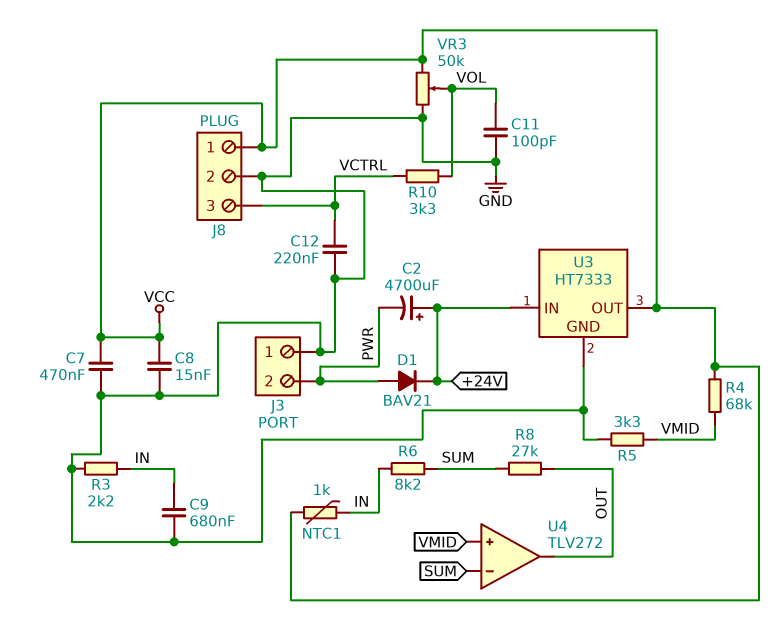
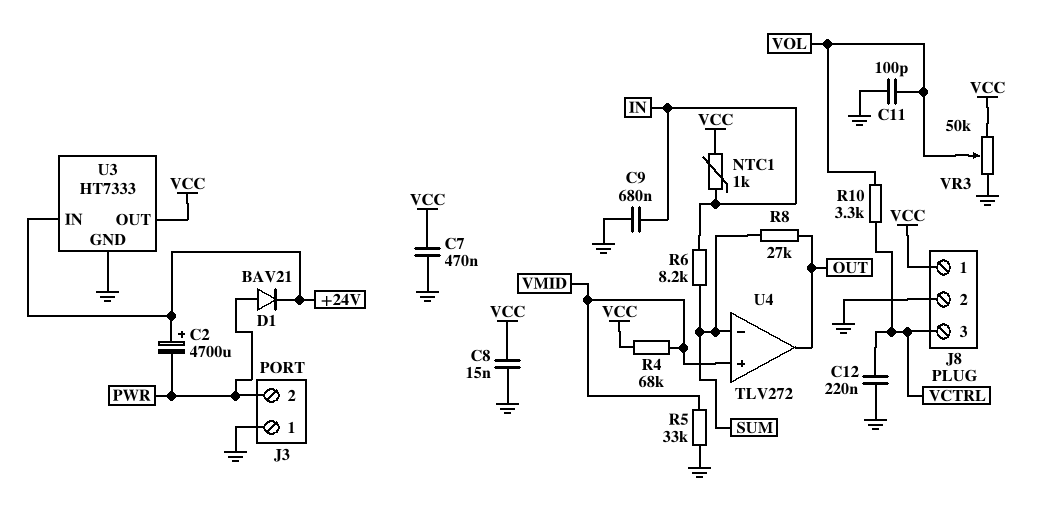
R3: 2.2k (GND, IN) -> none
R5: 3.3k (GND, VMID) -> 33k (GND, VMID)

